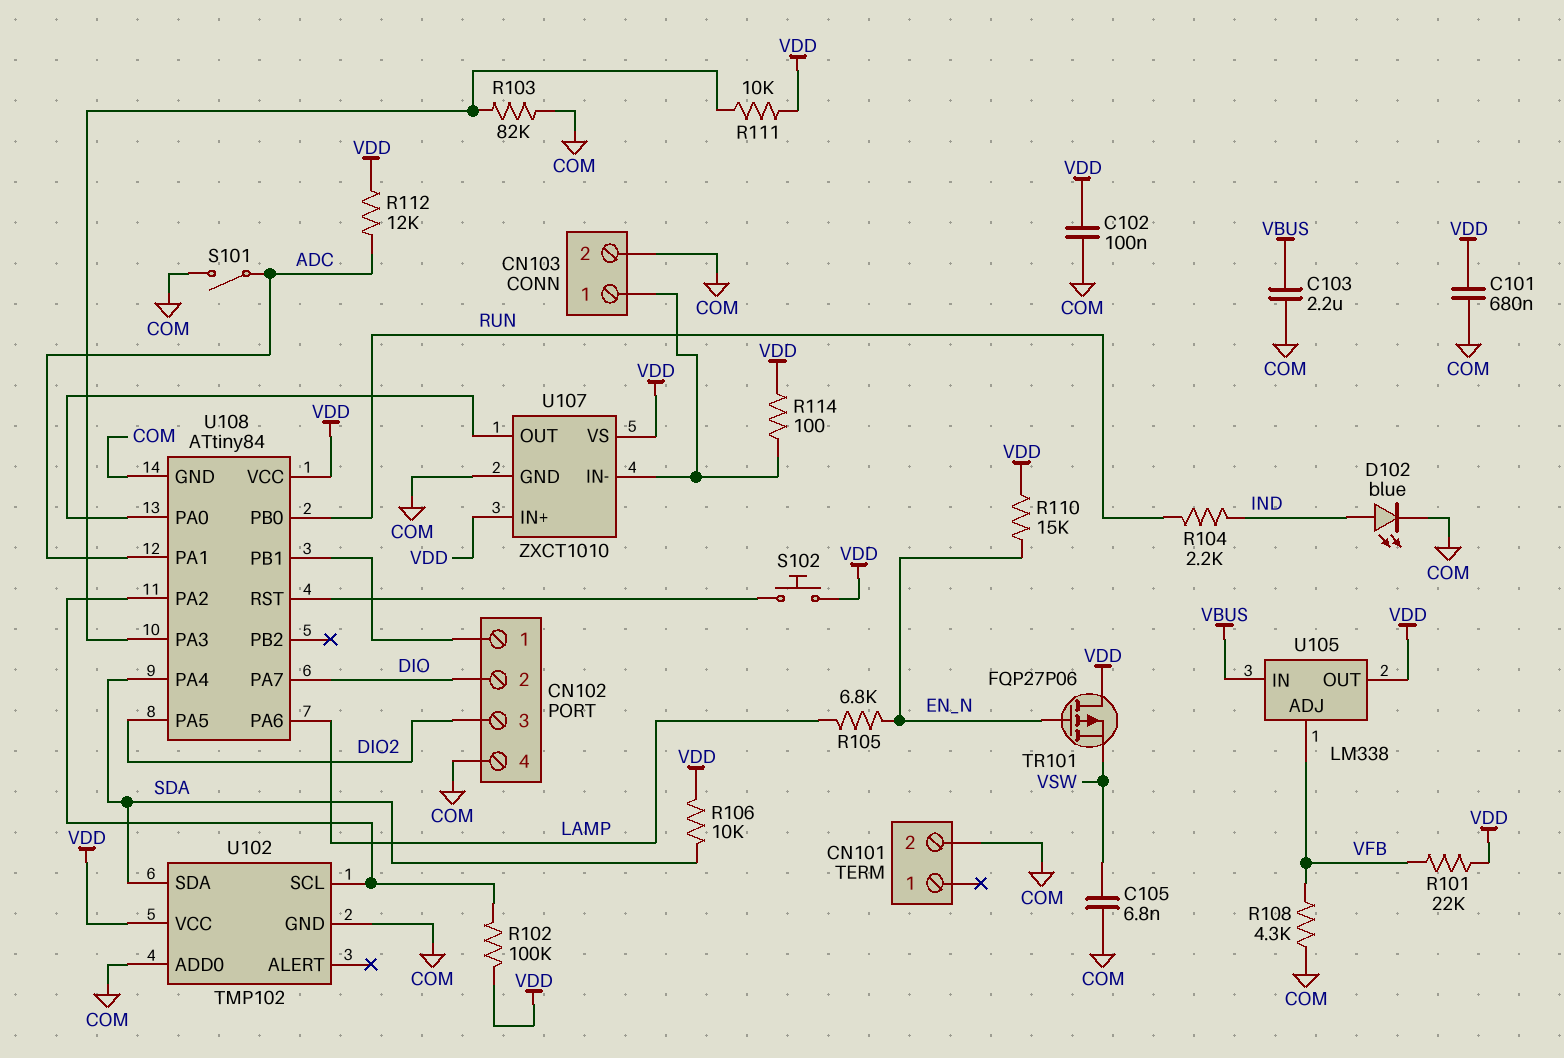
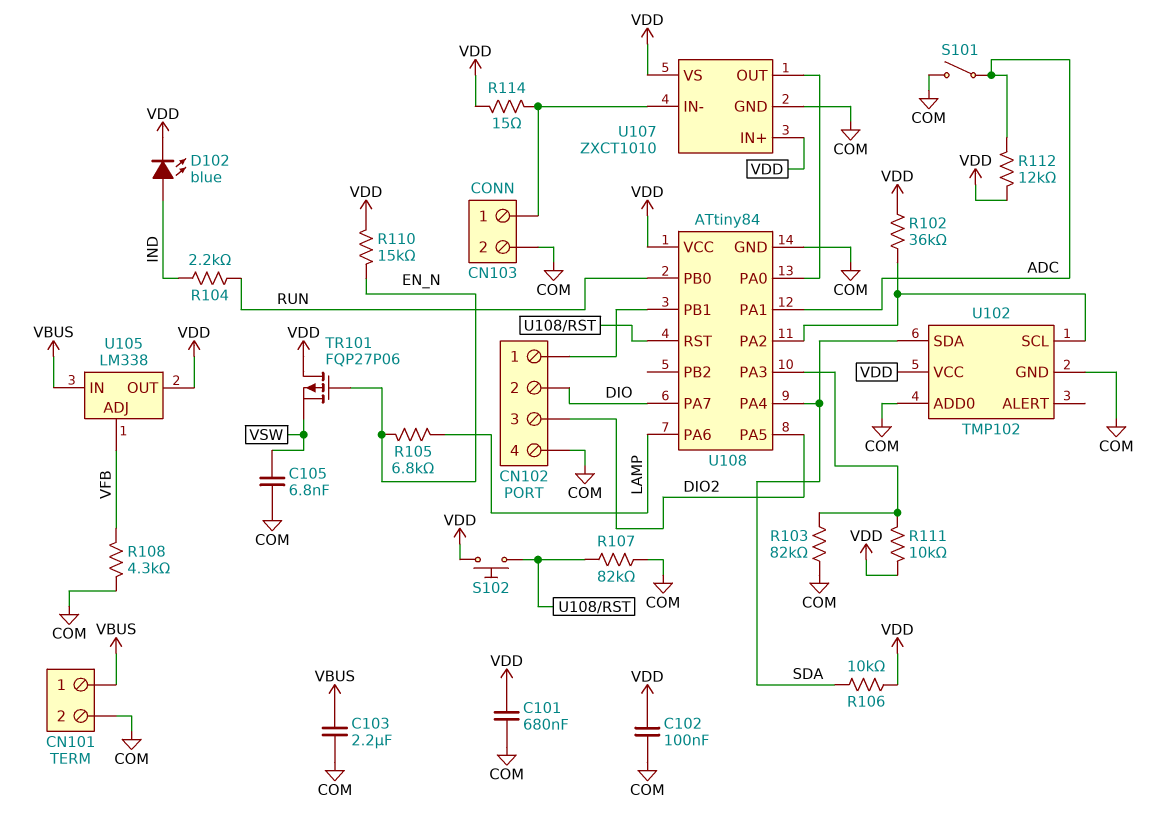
CN101 pin 1: none -> VBUS
D102: LED blue (A IND, K COM) -> LED blue (A IND, K VDD)
R101: 22k (VDD, VFB) -> none
R102: 100k (U102/SCL, VDD) -> 36k (U102/SCL, VDD)
R107: none -> 82k (COM, U108/RST)
R114: 100 (CN103/1, VDD) -> 15 (CN103/1, VDD)

